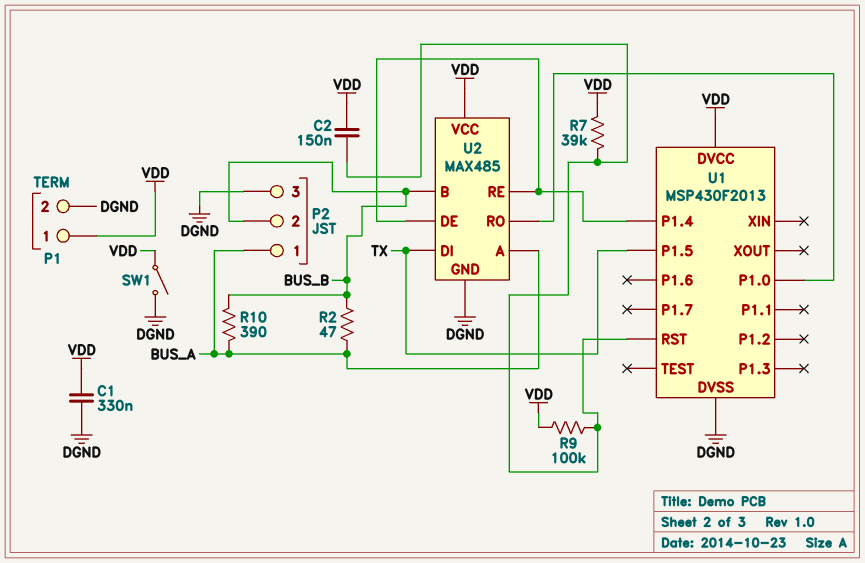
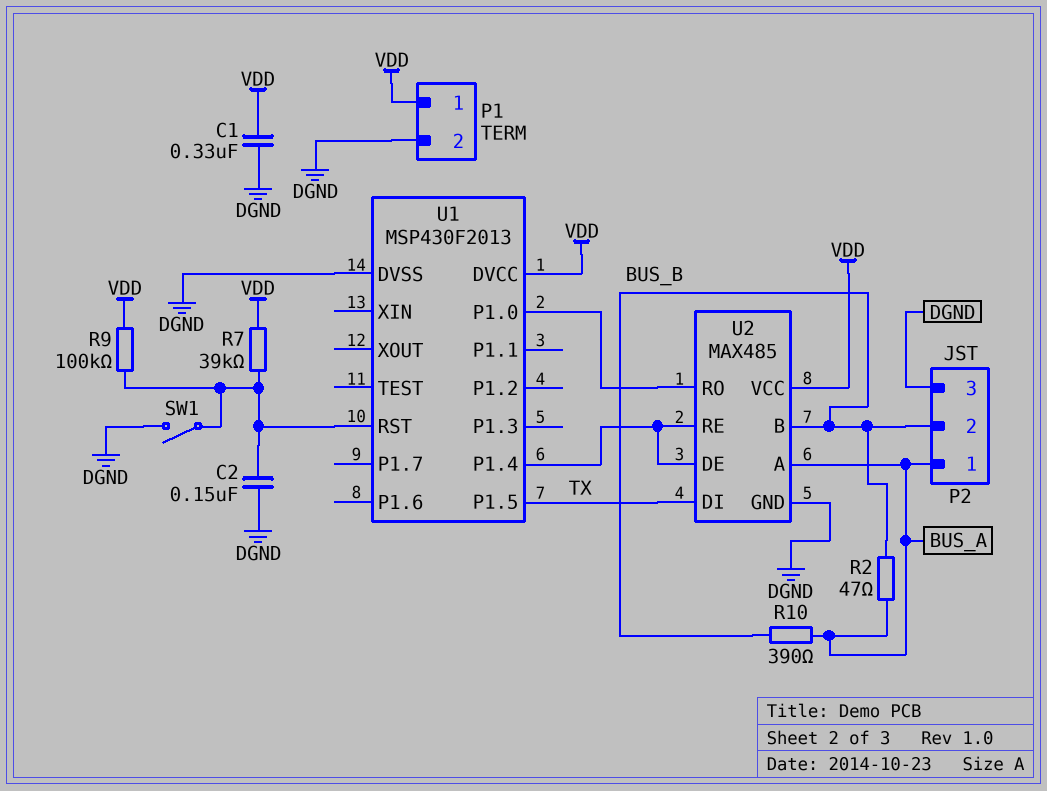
C2: 150nF (U1/RST, VDD) -> 150nF (DGND, U1/RST)
SW1: switch (DGND, VDD) -> switch (DGND, U1/RST)

